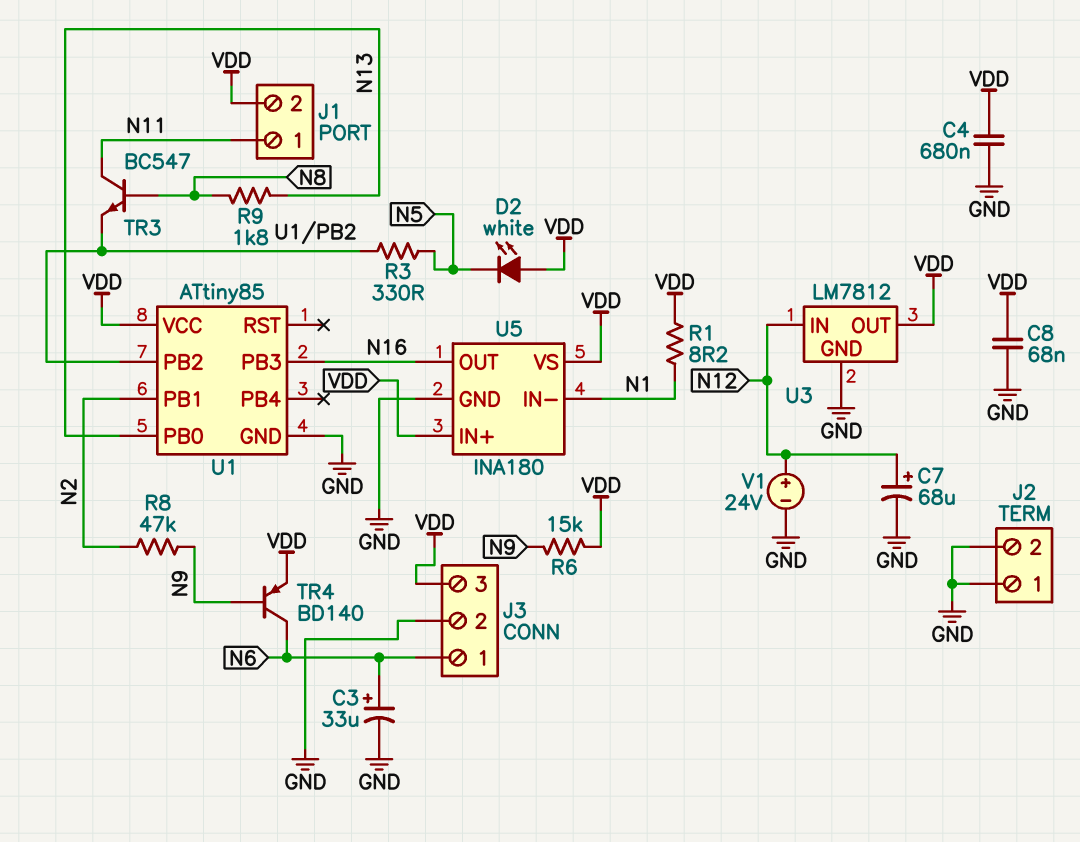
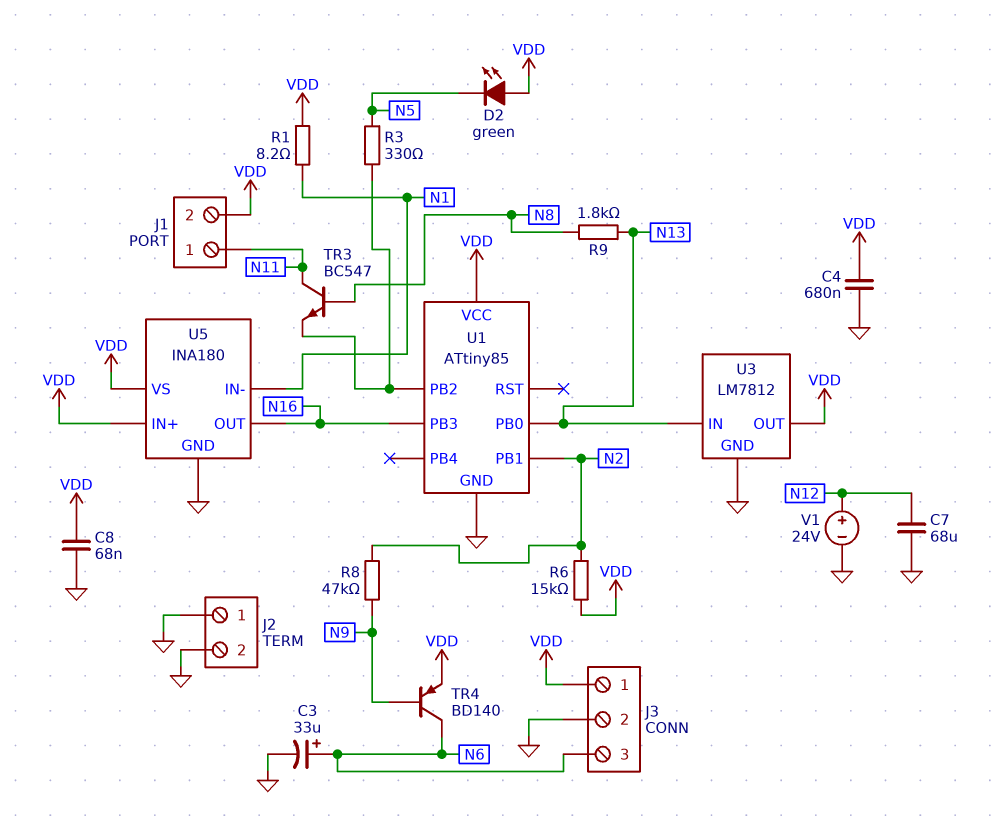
C7: 68uF (plus N12, minus GND) -> 68uF (GND, N12)
D2: LED white (A VDD, K N5) -> LED green (A VDD, K N5)
J3 pin 1: N6 -> VDD
J3 pin 3: VDD -> N6
R6: 15k (N9, VDD) -> 15k (N2, VDD)
U3 pin IN: N12 -> N13

